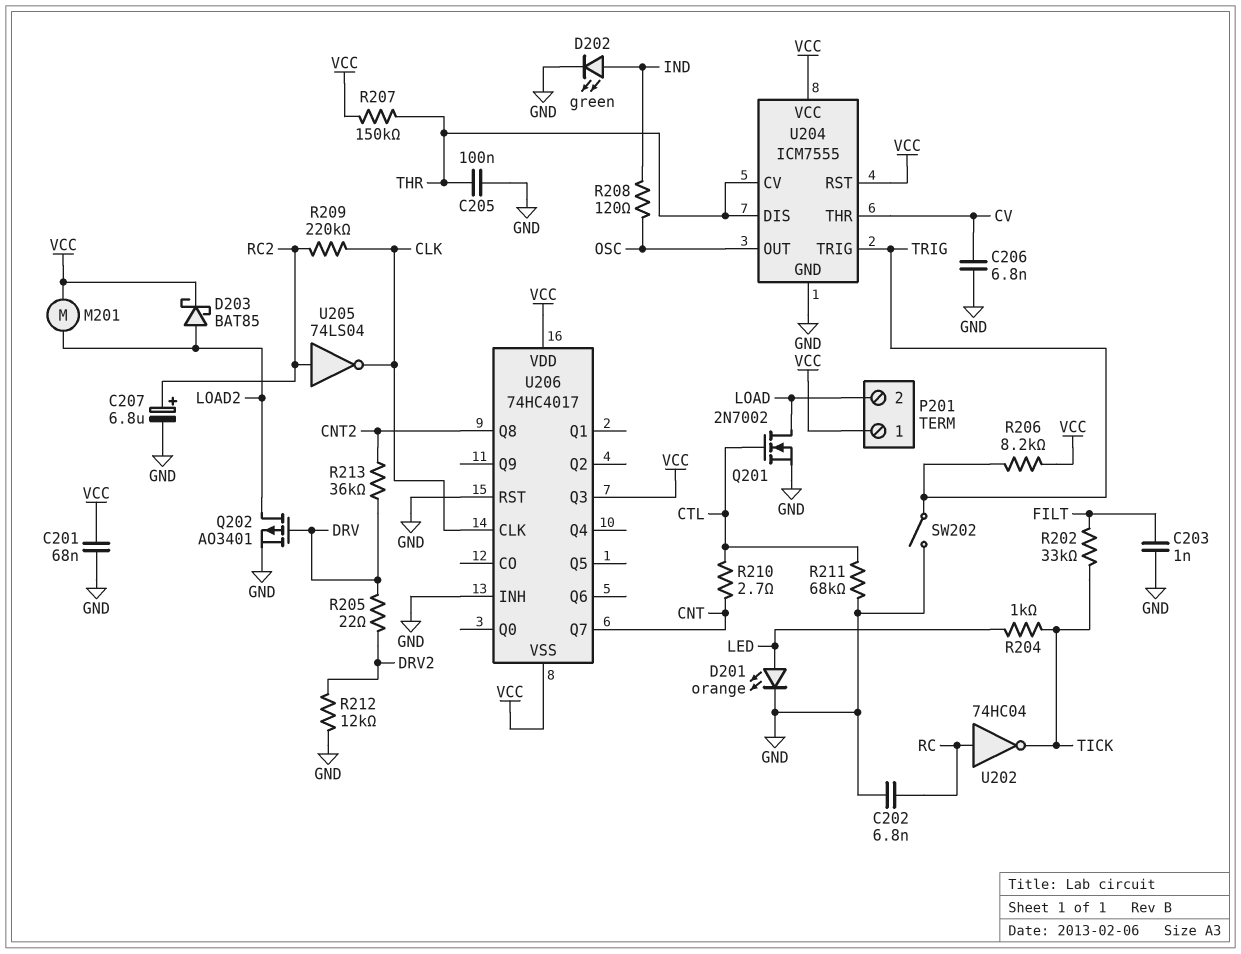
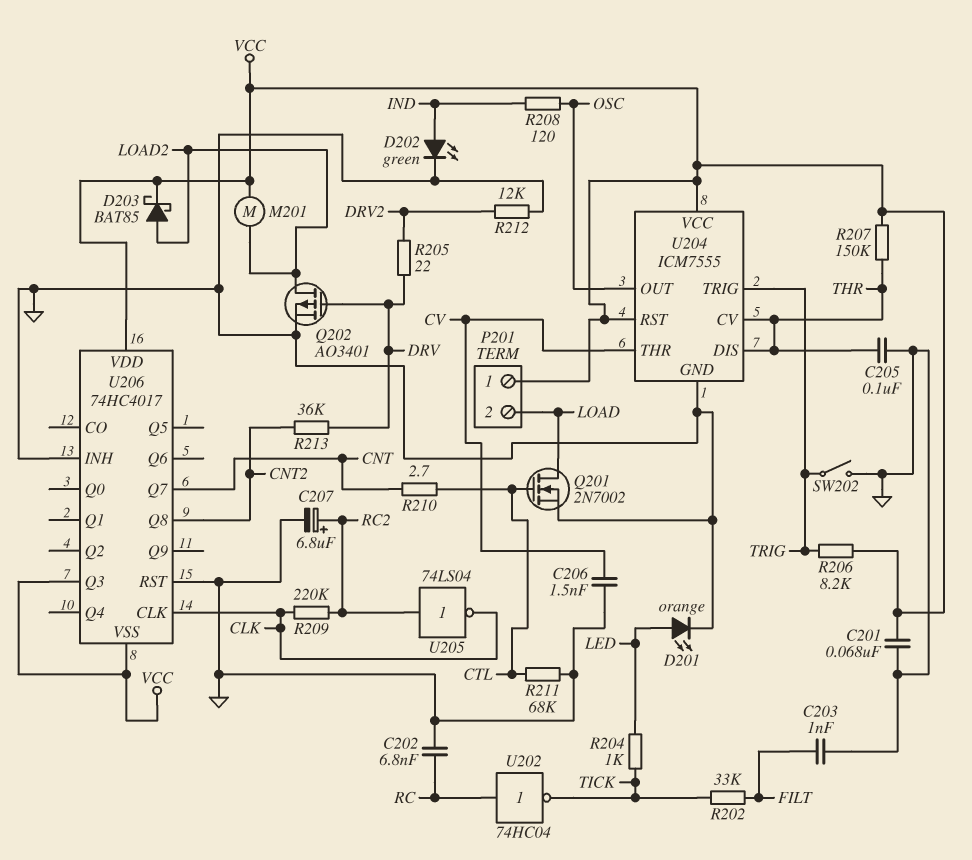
C206: 6.8nF (CV, GND) -> 1.5nF (CV, GND)

